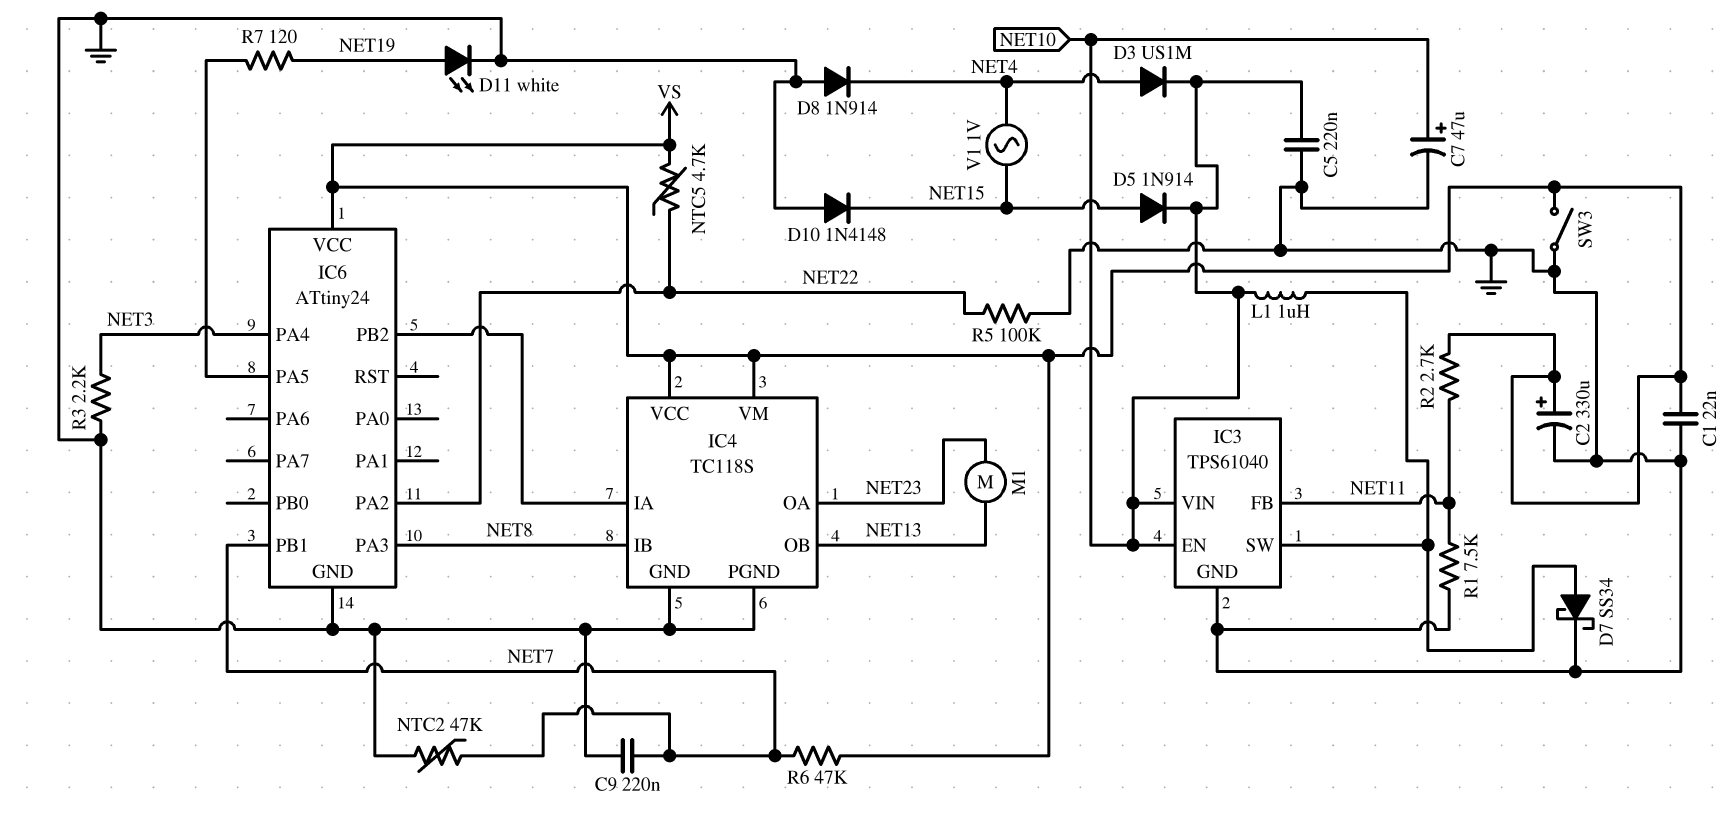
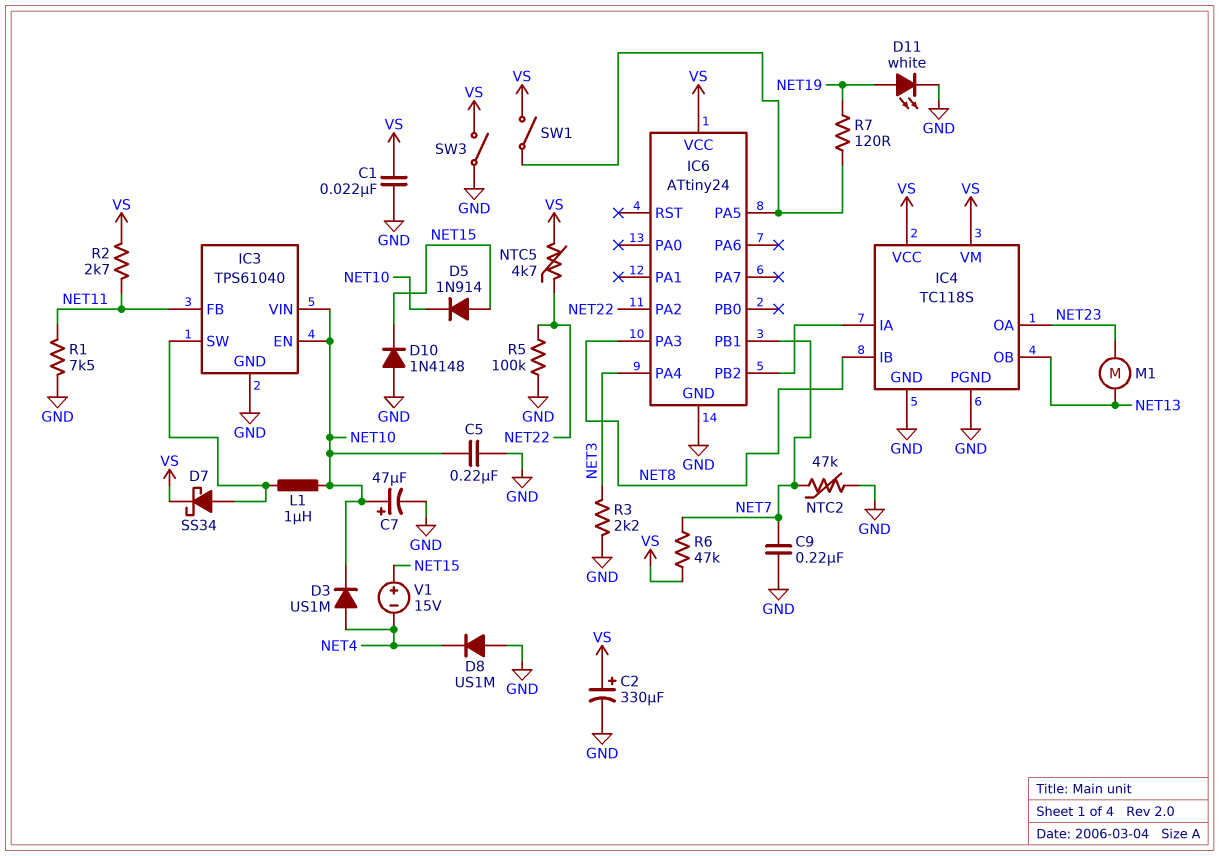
D7: schottky SS34 (A IC3/SW, K GND) -> schottky SS34 (A IC3/SW, K VS)
D8: diode 1N914 (A GND, K NET4) -> diode US1M (A GND, K NET4)
SW1: none -> switch (IC6/PA5, VS)
V1: AC 1V (NET4, NET15) -> 15V (plus NET15, minus NET4)

